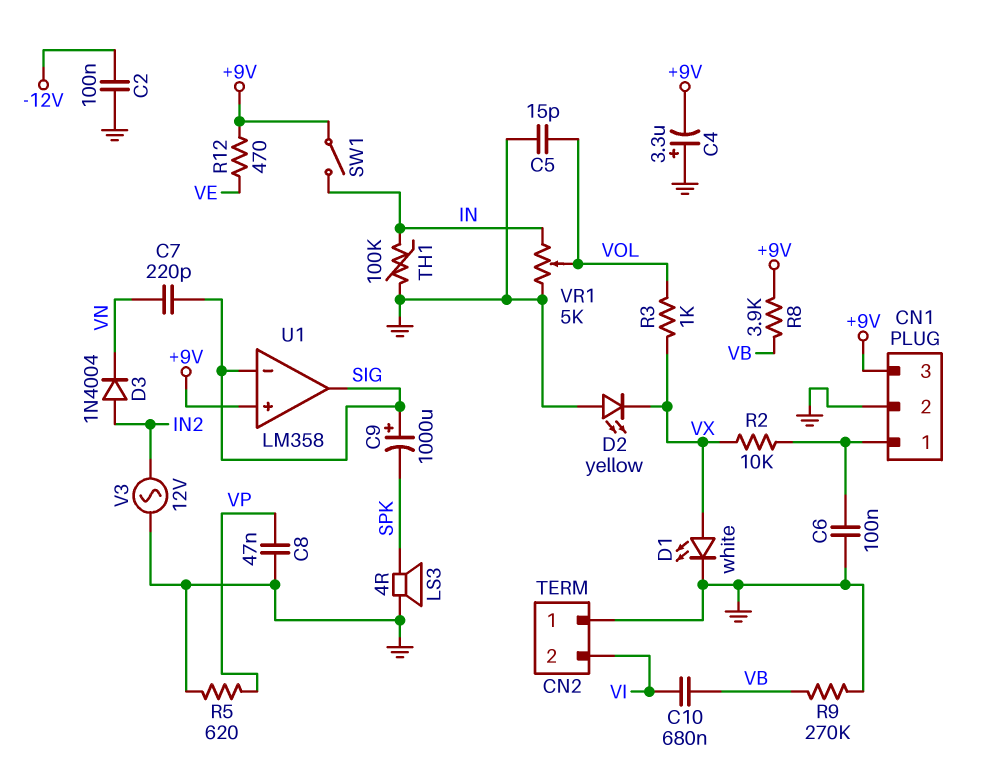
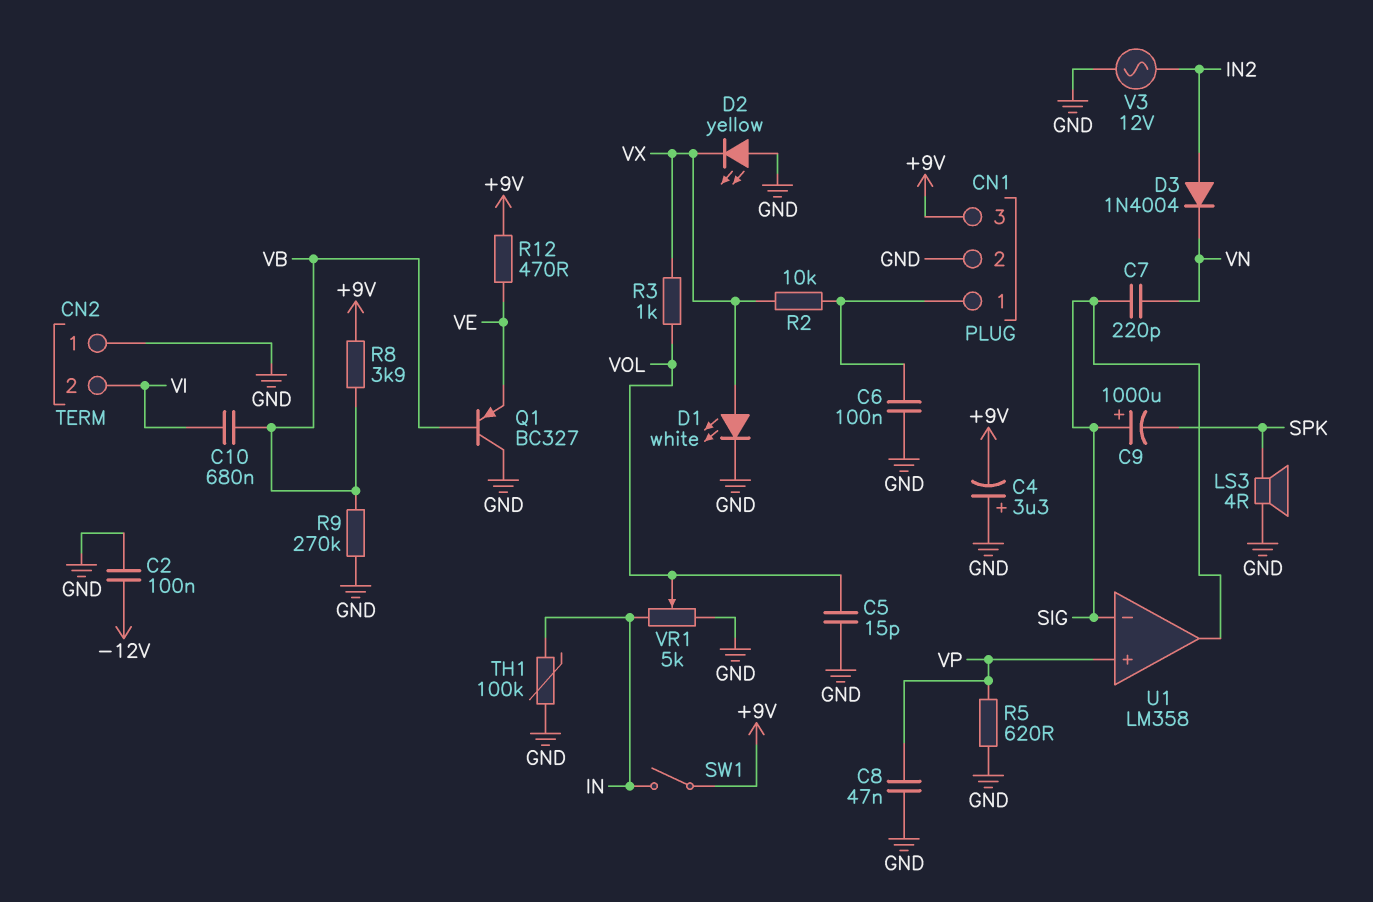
Q1: none -> PNP BC327 (B VB, C GND, E VE)
U1 pin in+: +9V -> VP

